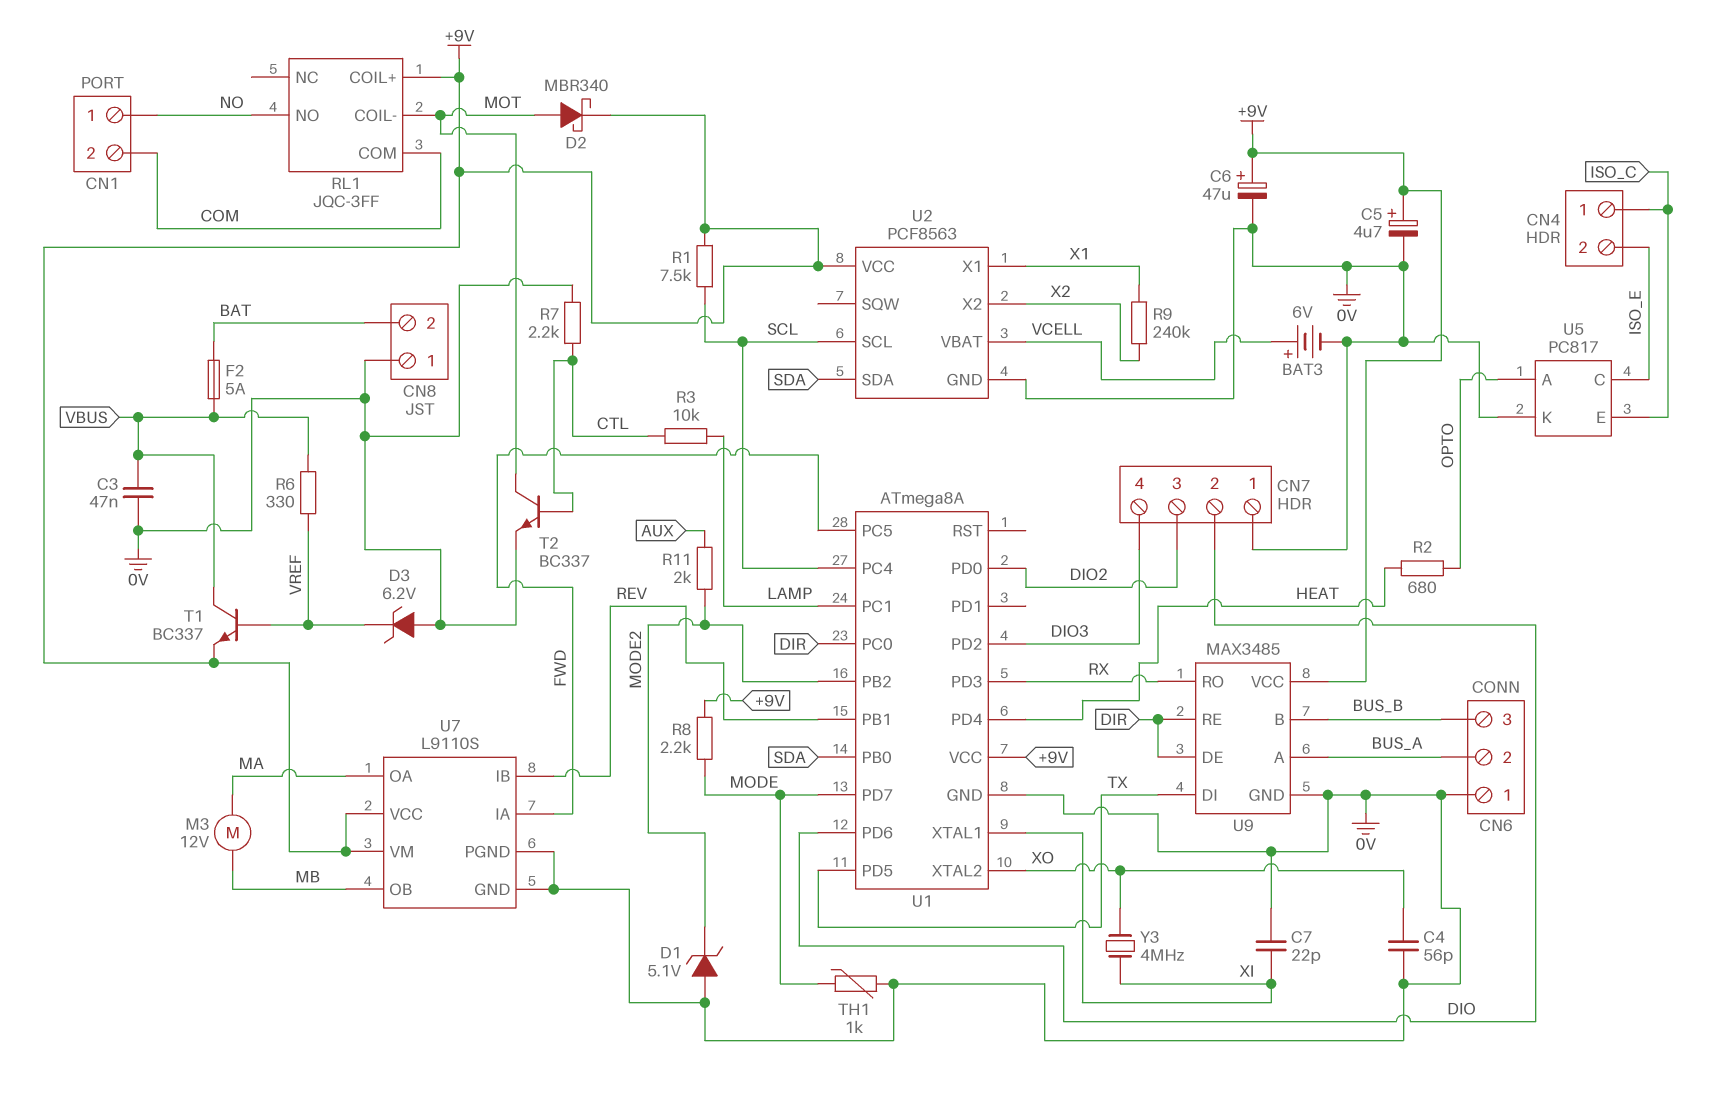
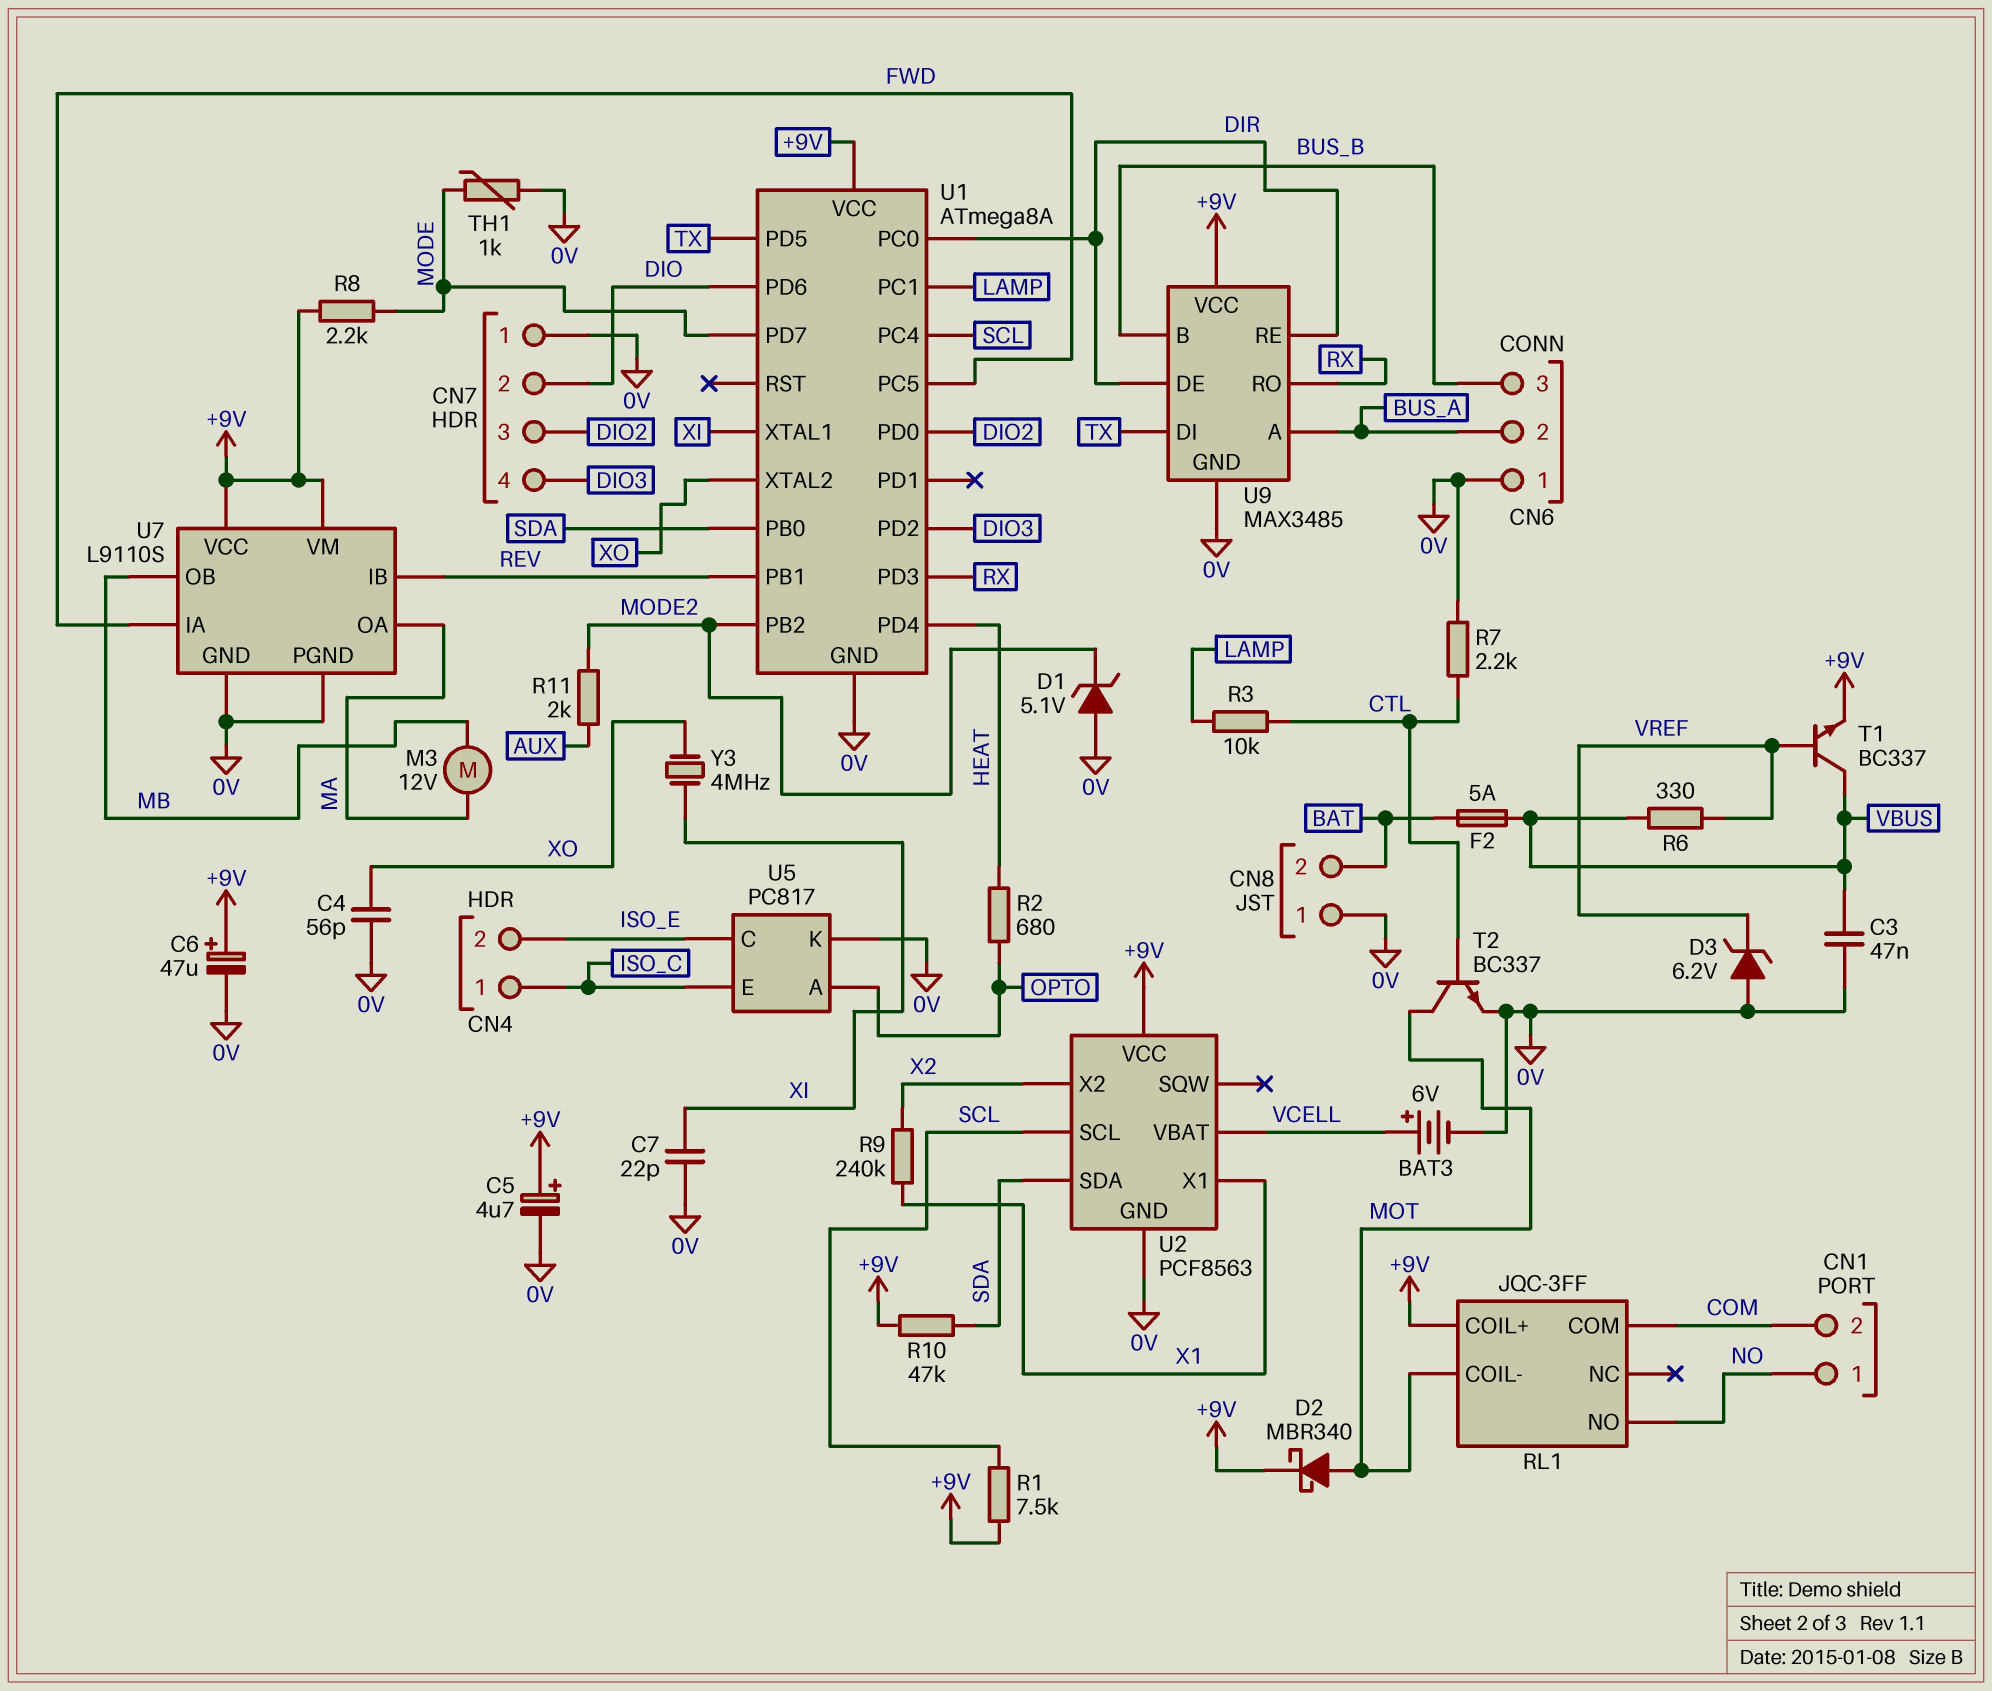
R10: none -> 47k (+9V, SDA)

